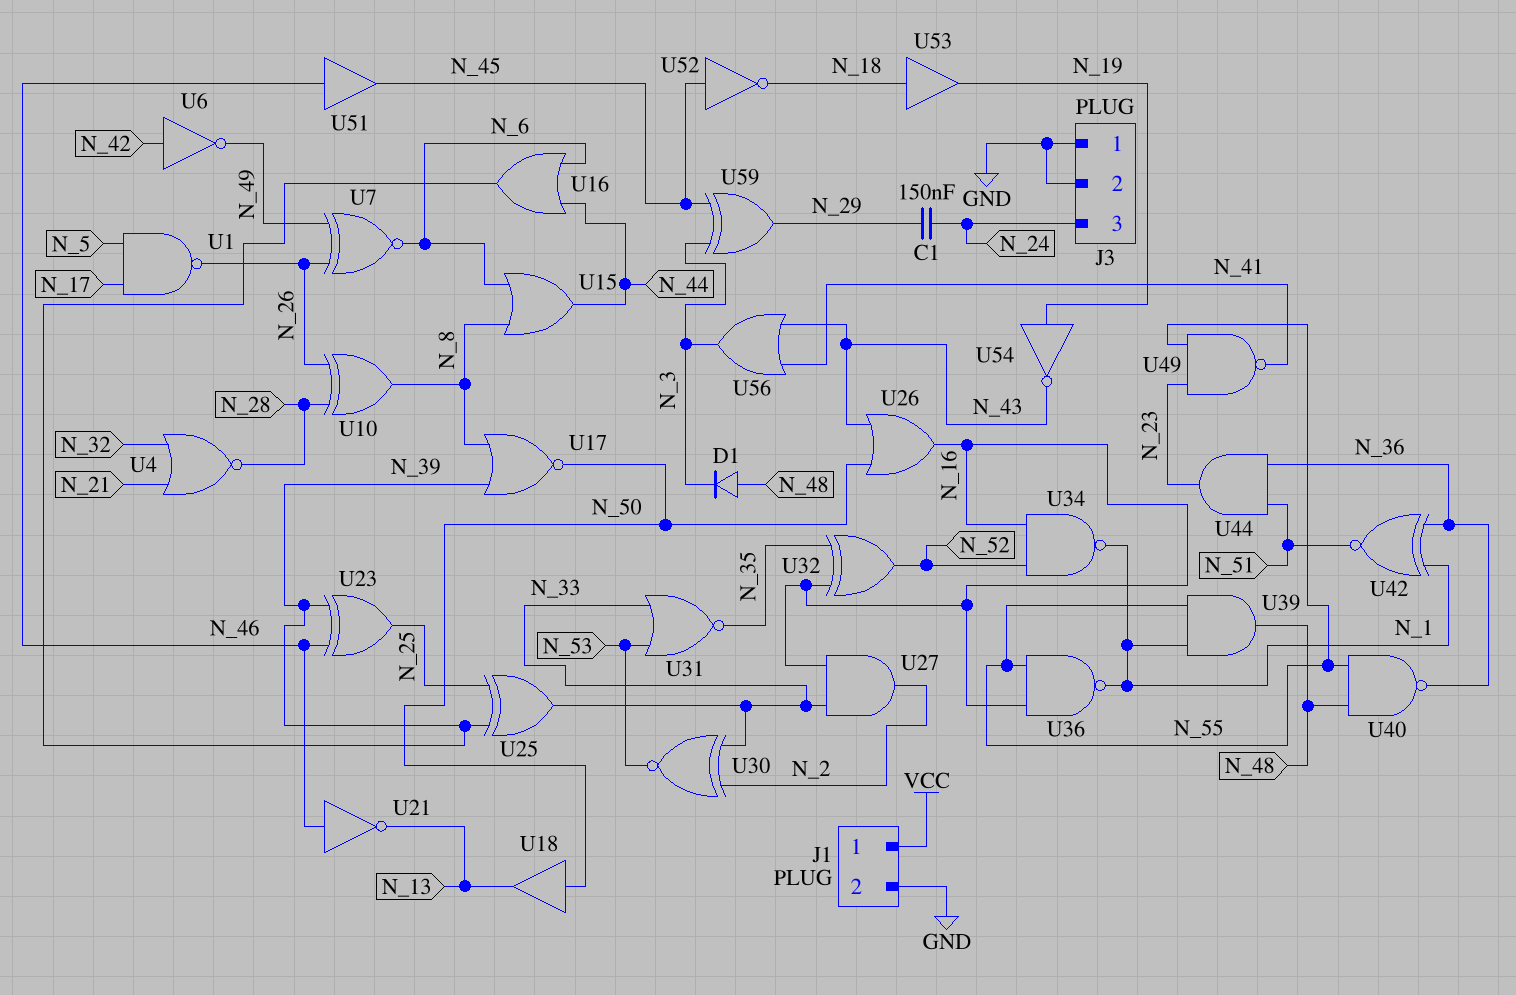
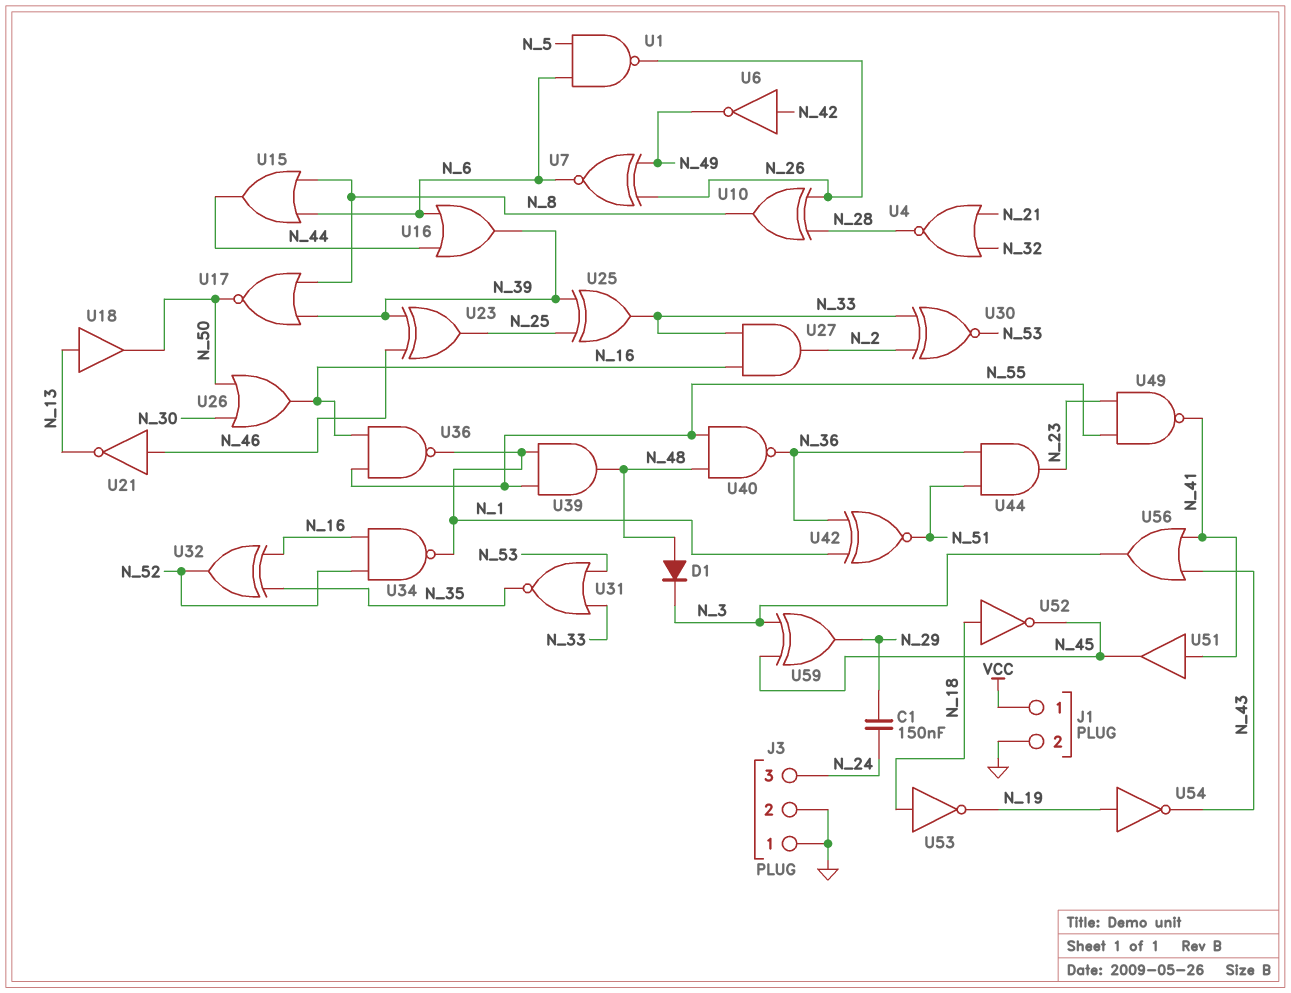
U1: NAND (in N_5, in N_17, out N_26) -> NAND (in N_5, in N_6, out N_26)
U18: buffer (in N_50, out N_13) -> buffer (in N_13, out N_50)
U26: OR (in N_43, in N_50, out N_16) -> OR (in N_30, in N_50, out N_16)
U51: buffer (in N_46, out N_45) -> buffer (in N_41, out N_45)
U52: NOT (in N_45, out N_18) -> NOT (in N_18, out N_45)
U53: buffer (in N_18, out N_19) -> NOT (in N_18, out N_19)

